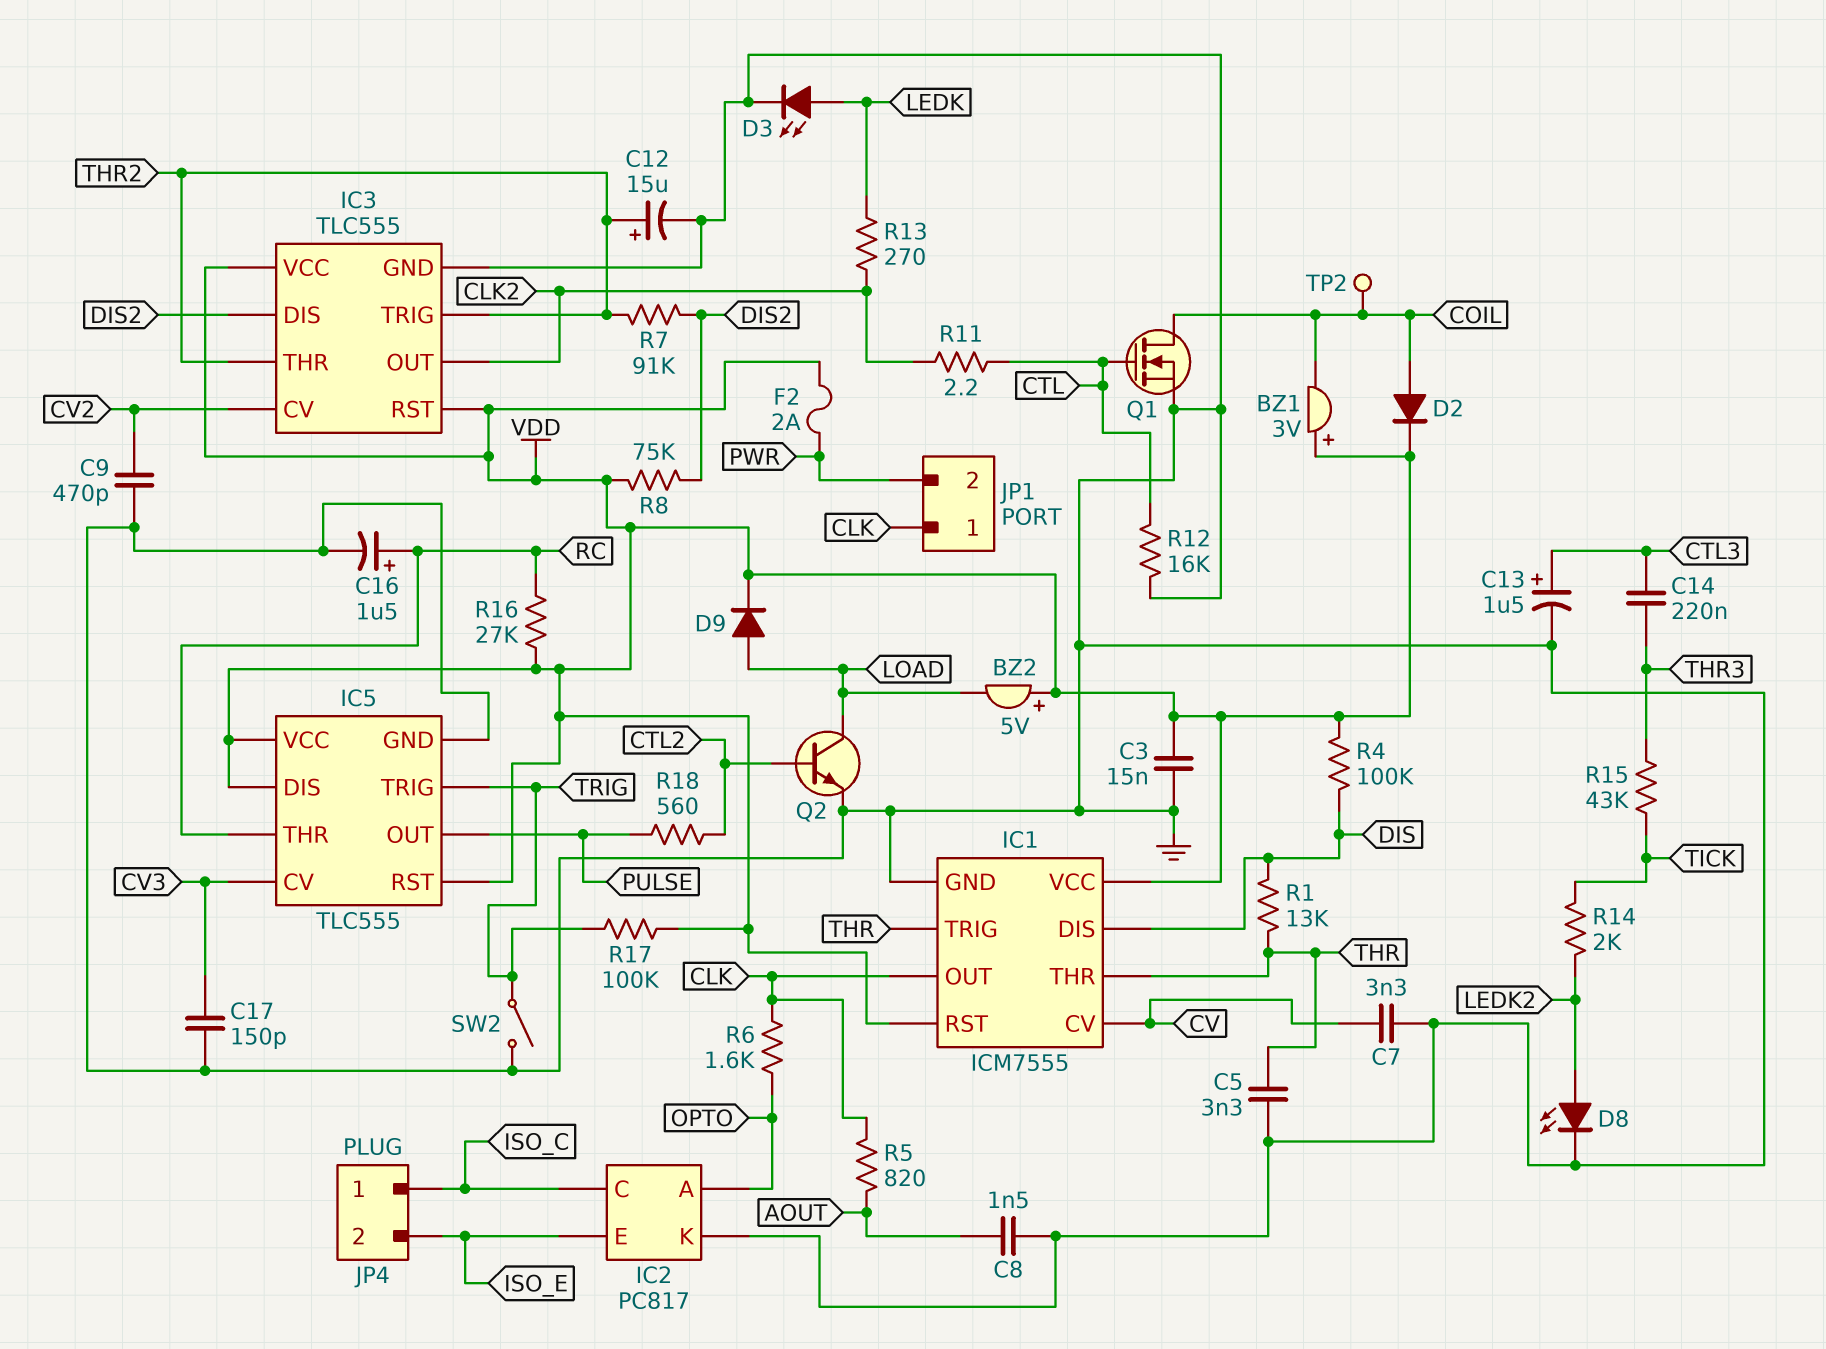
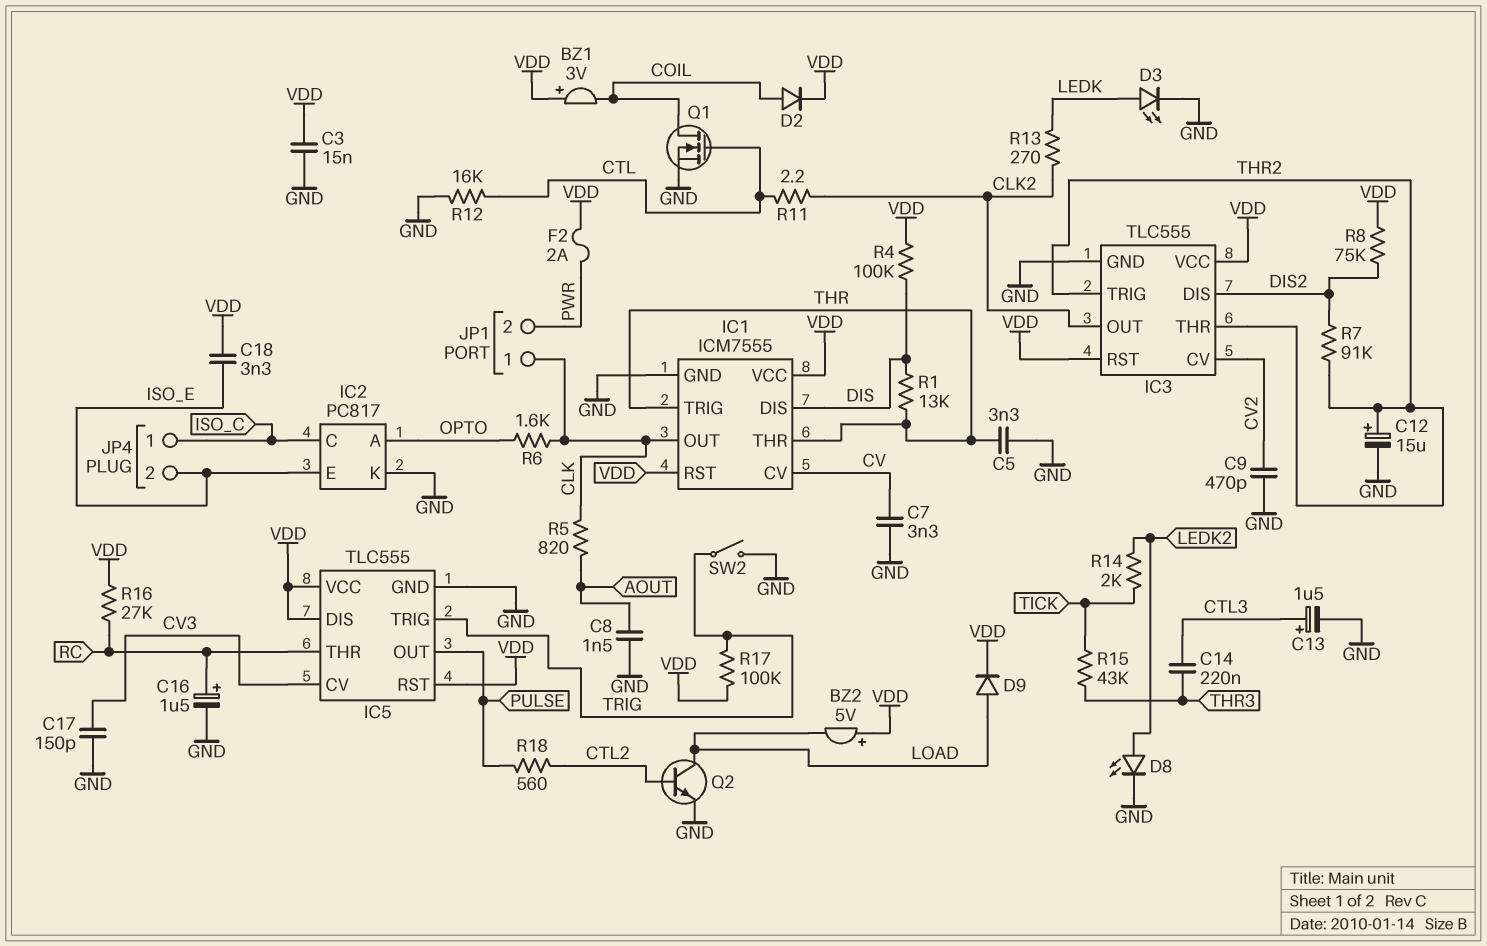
C18: none -> 3.3nF (ISO_E, VDD)
TP2: test point (COIL) -> none

